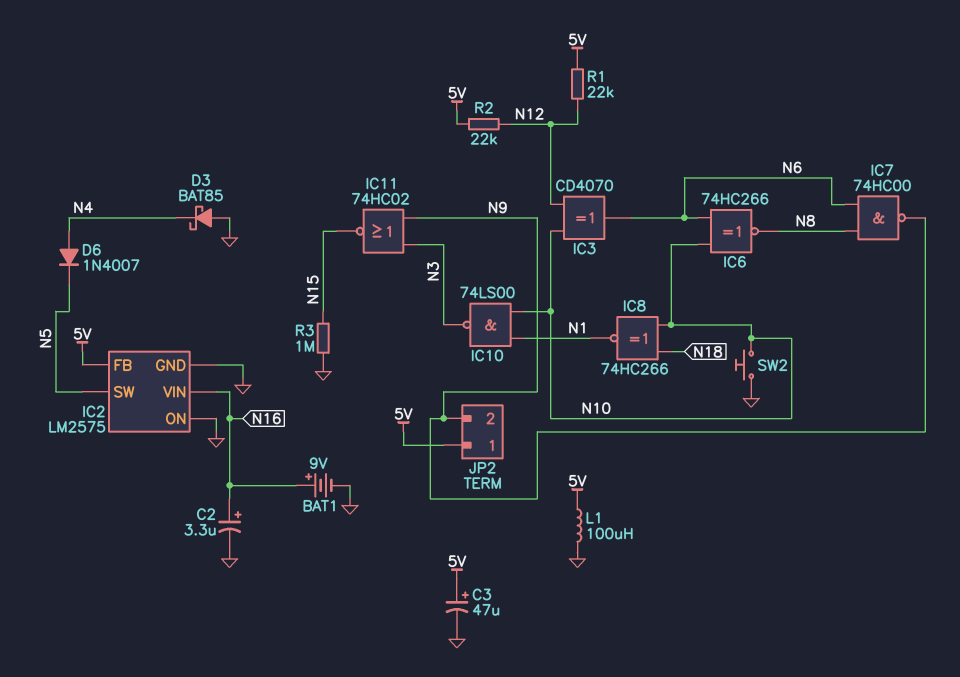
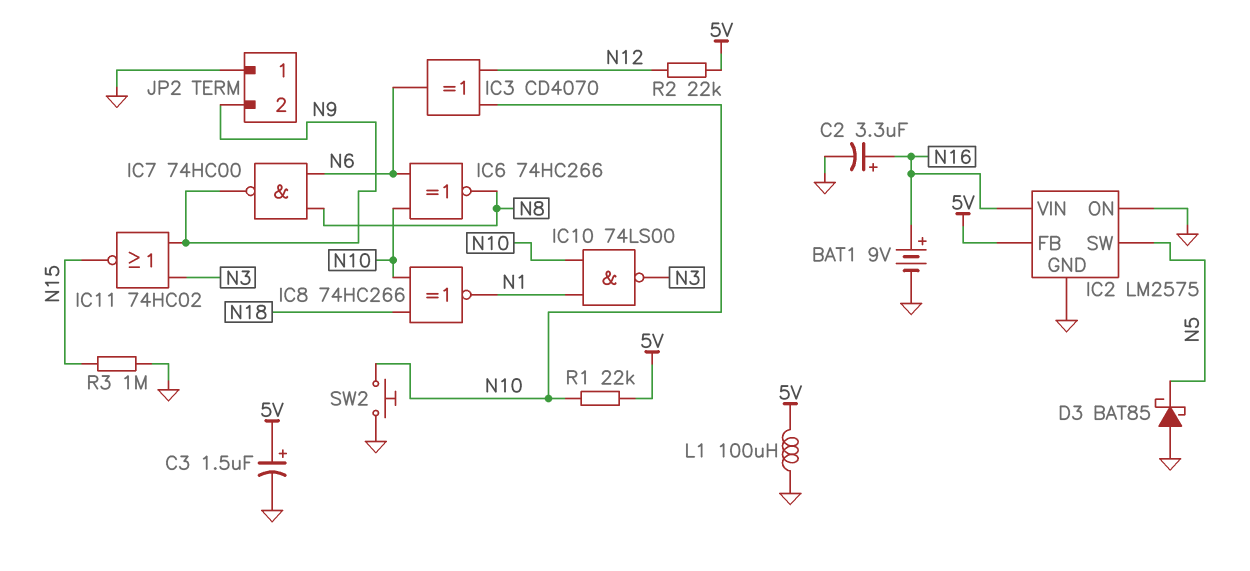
C3: 47uF (plus 5V, minus GND) -> 1.5uF (plus 5V, minus GND)
D3: schottky BAT85 (A GND, K N4) -> schottky BAT85 (A GND, K N5)
D6: diode 1N4007 (A N4, K N5) -> none
JP2 pin 1: 5V -> GND
R1: 22k (5V, N12) -> 22k (5V, N10)

